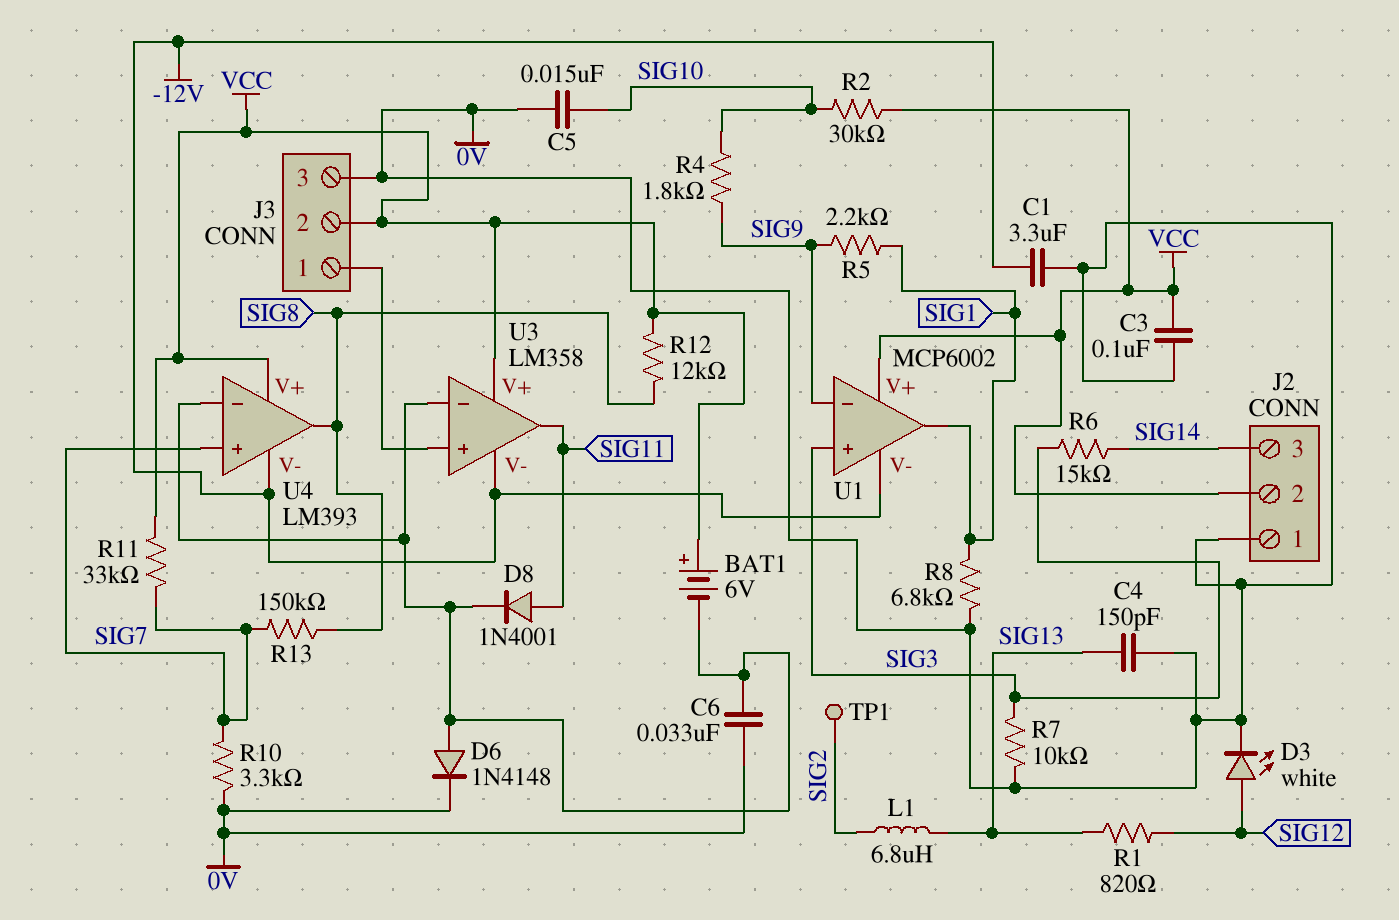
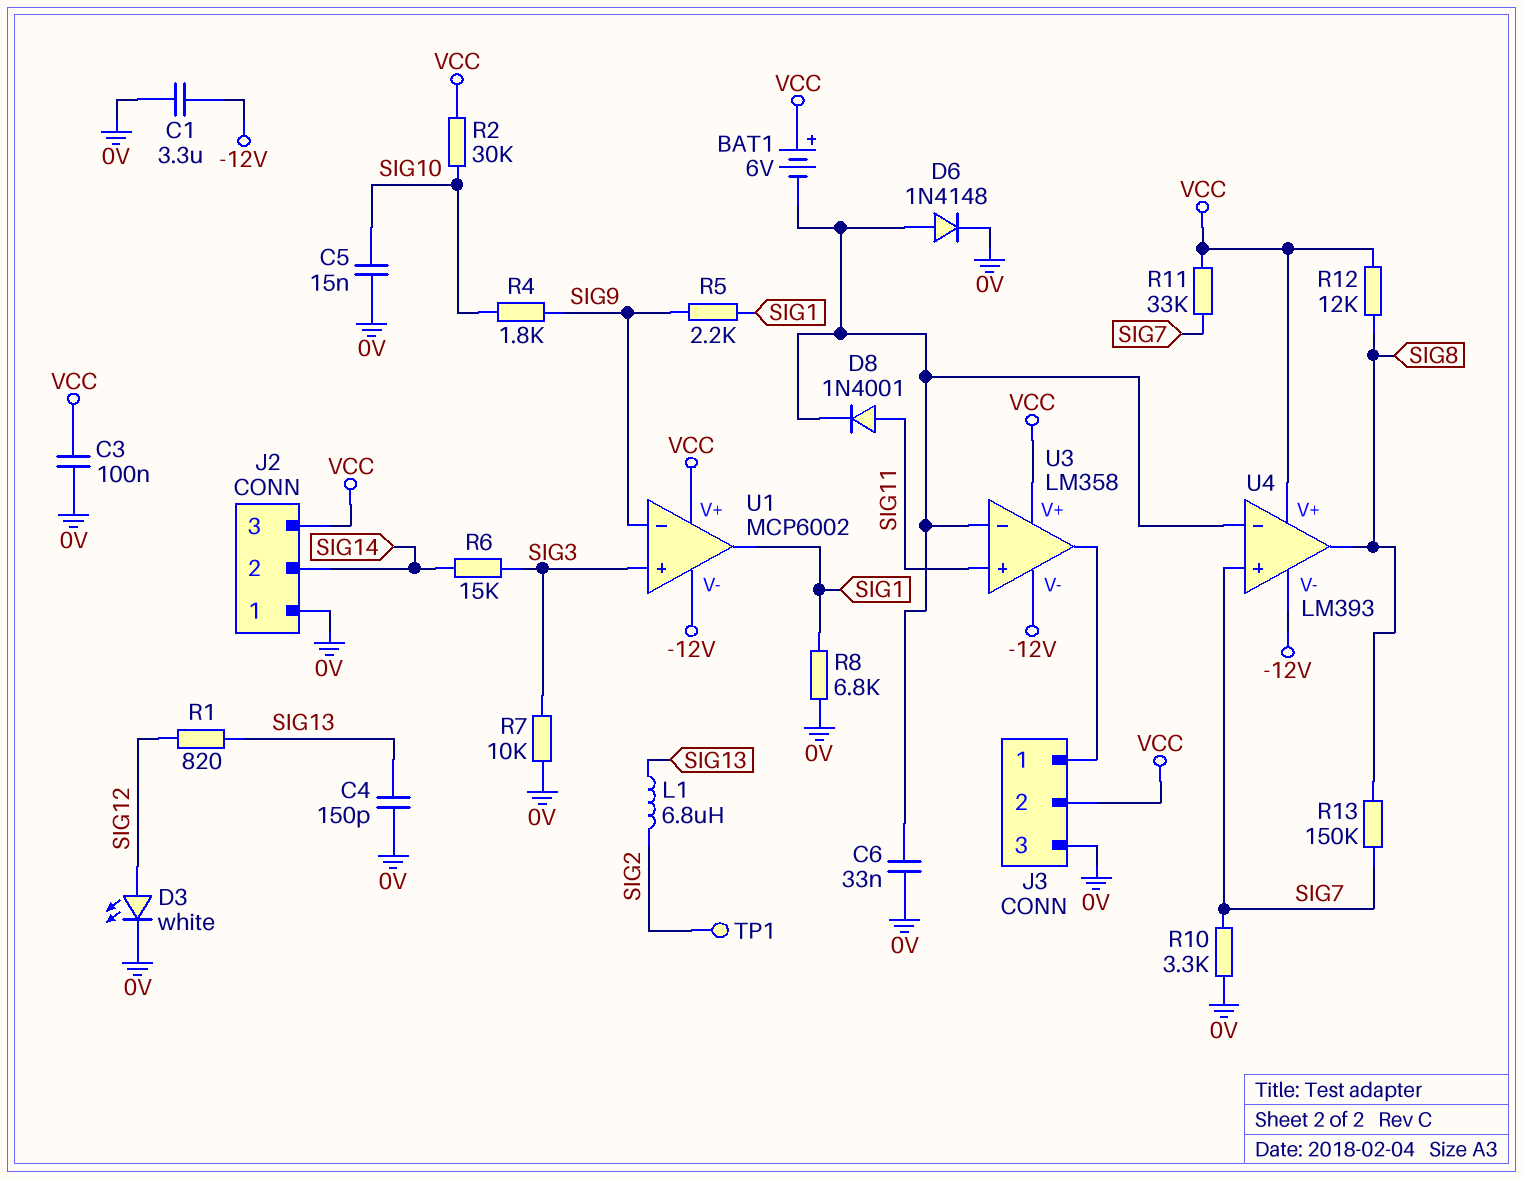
J2 pin 2: VCC -> SIG14
J2 pin 3: SIG14 -> VCC
U3 pin in+: J3/1 -> SIG11
U3 pin out: SIG11 -> J3/1

